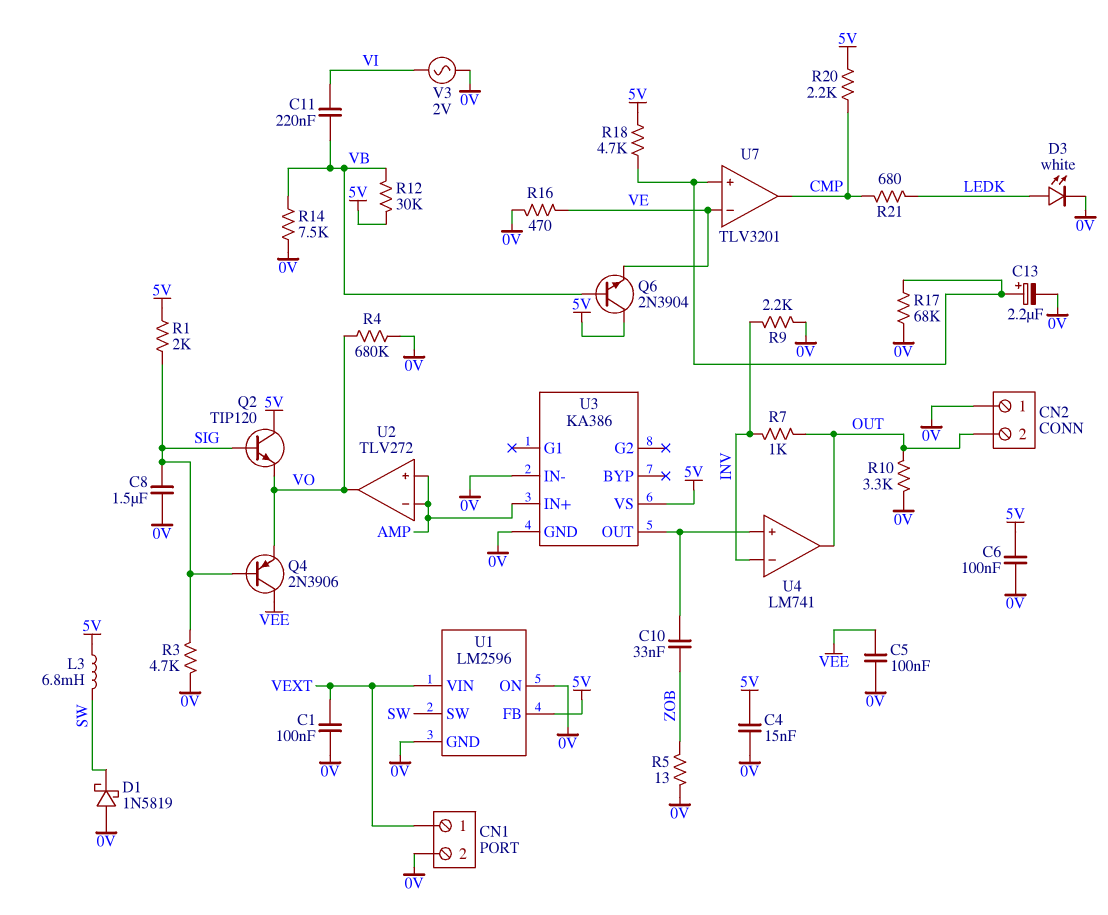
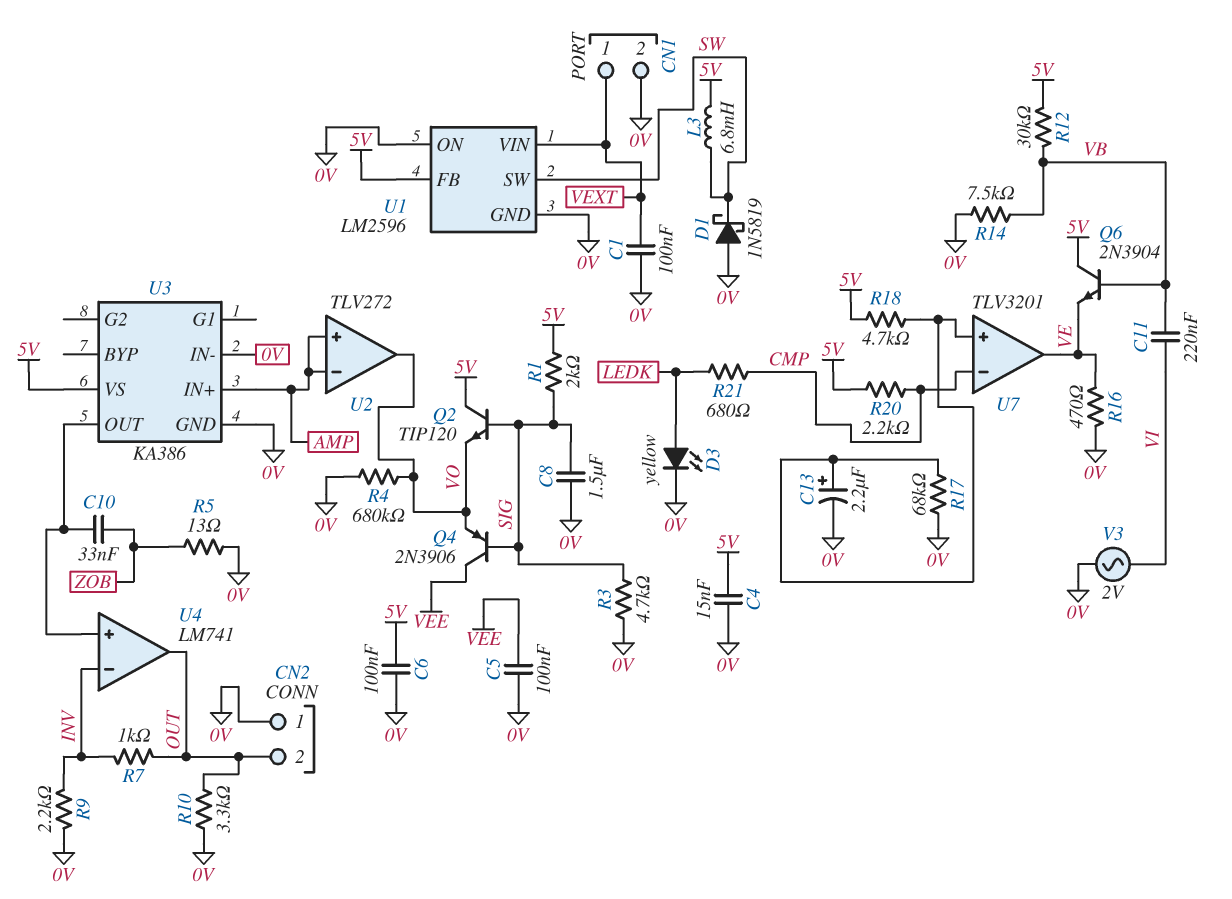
D3: LED white (A LEDK, K 0V) -> LED yellow (A LEDK, K 0V)
U7 pin in-: VE -> CMP
U7 pin out: CMP -> VE

